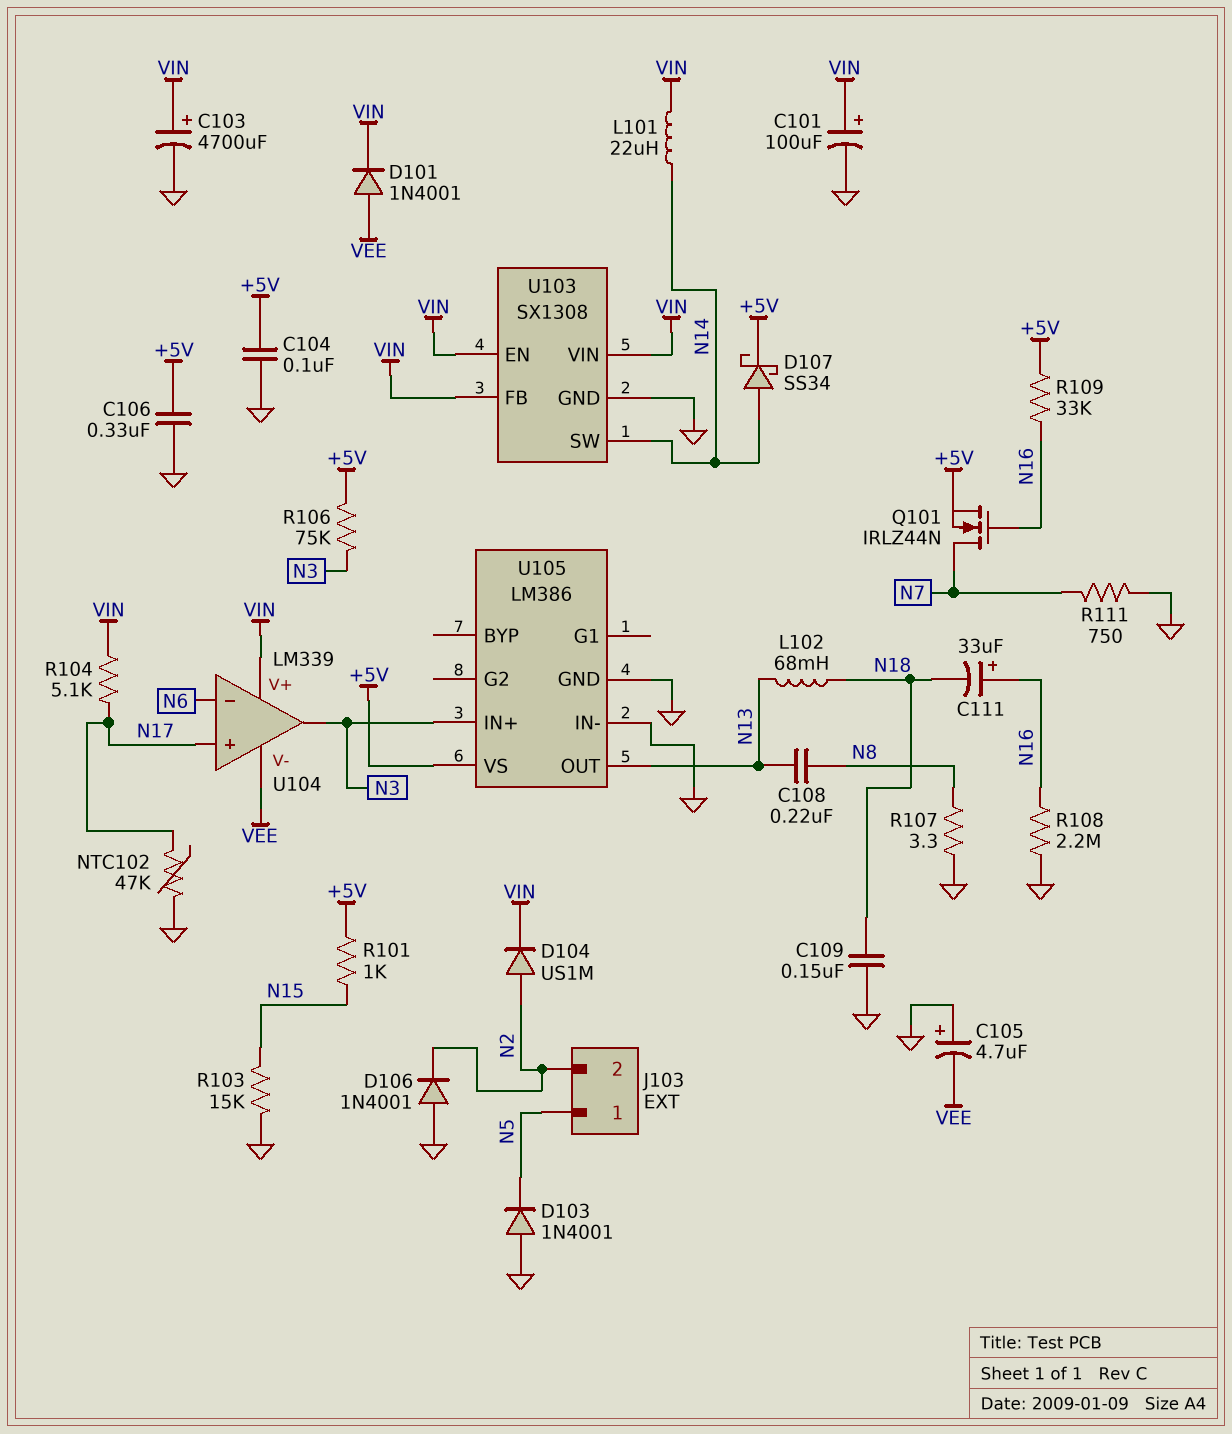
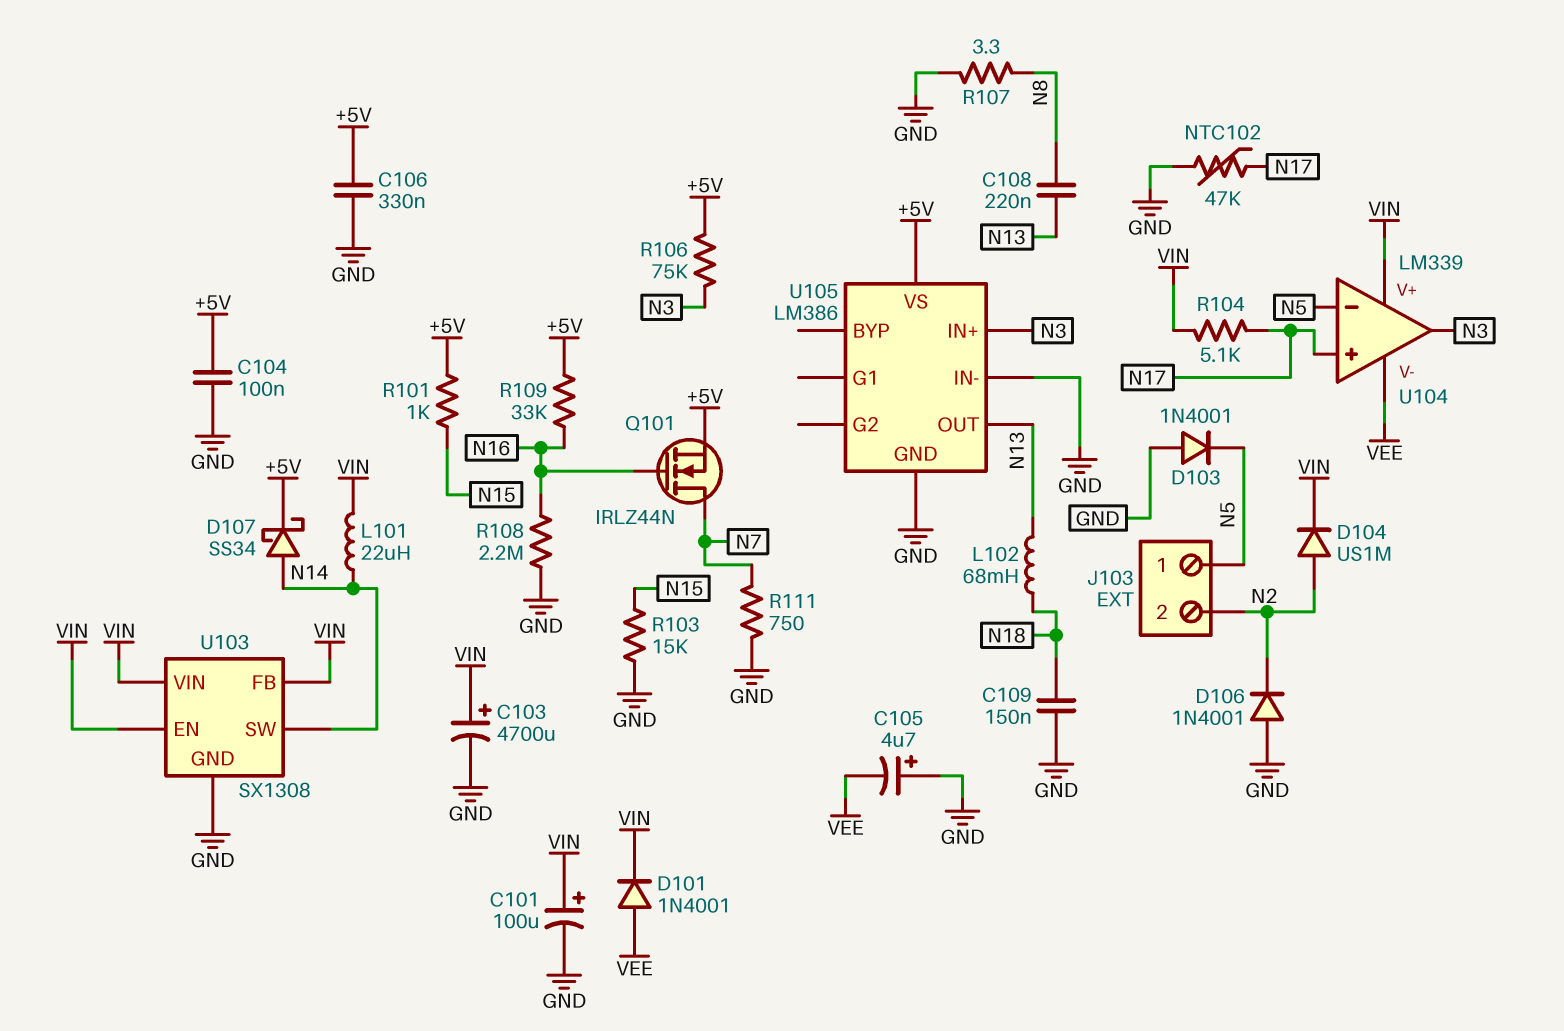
C111: 33uF (plus N16, minus N18) -> none
U104 pin in-: N6 -> N5

